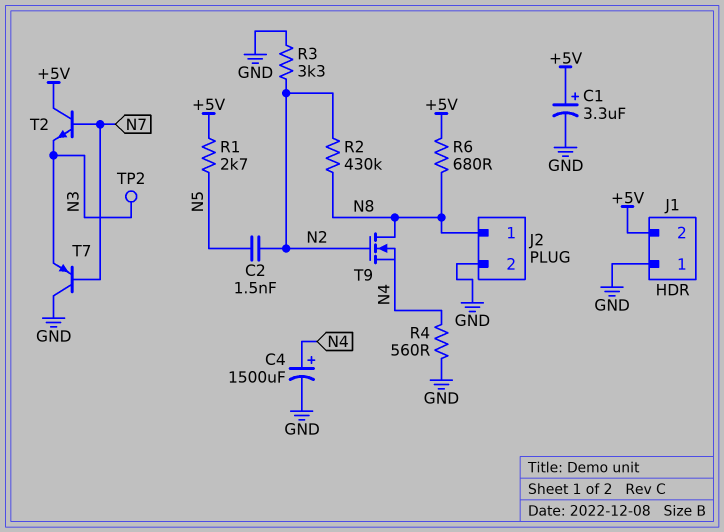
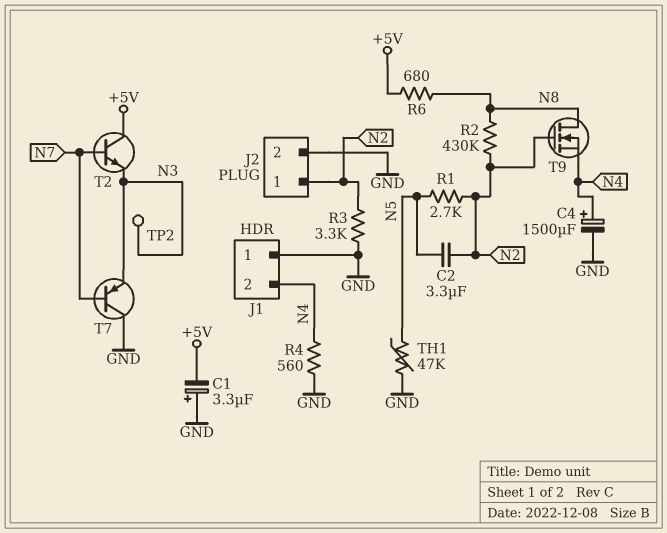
C1: 3.3uF (plus +5V, minus GND) -> 3.3uF (plus GND, minus +5V)
C2: 1.5nF (N2, N5) -> 3.3uF (N2, N5)
J1 pin 2: +5V -> N4
J2 pin 1: N8 -> N2
R1: 2.7k (+5V, N5) -> 2.7k (N2, N5)
TH1: none -> 47k (GND, N5)

